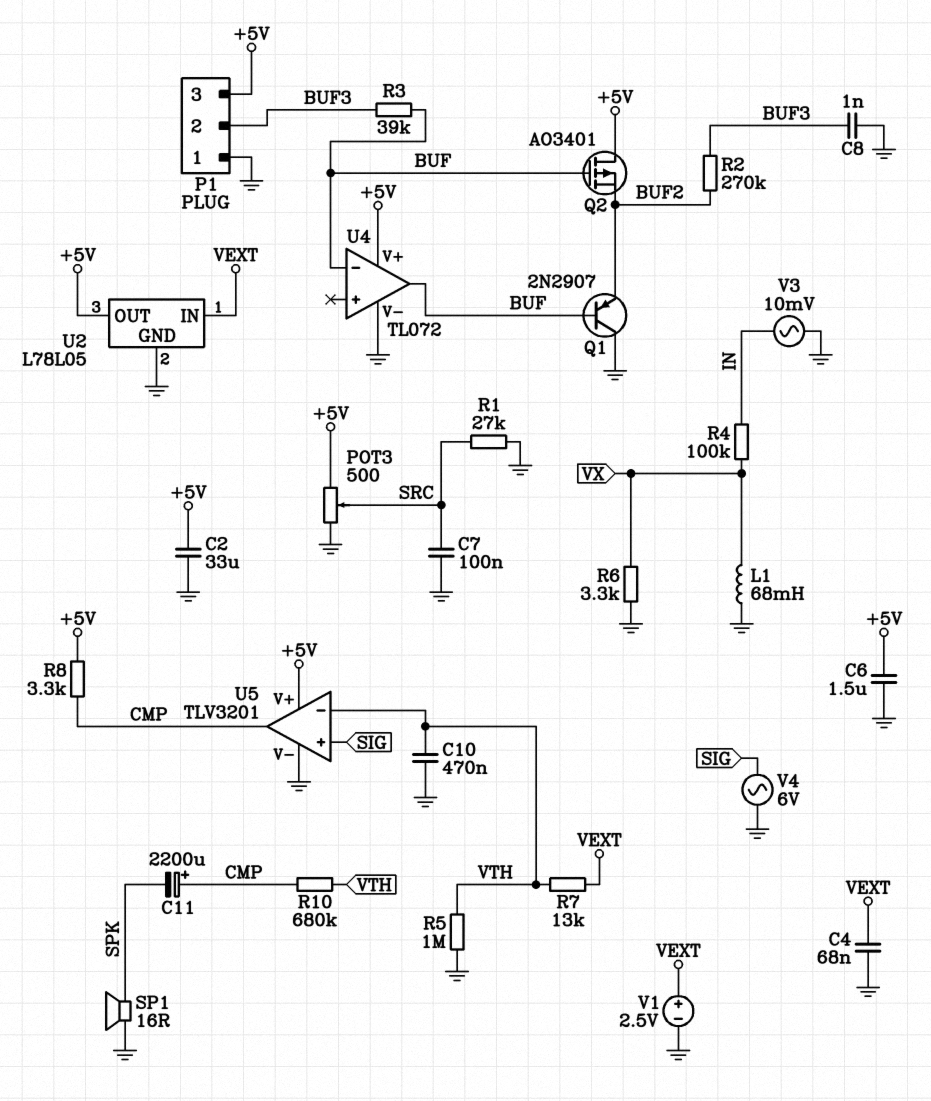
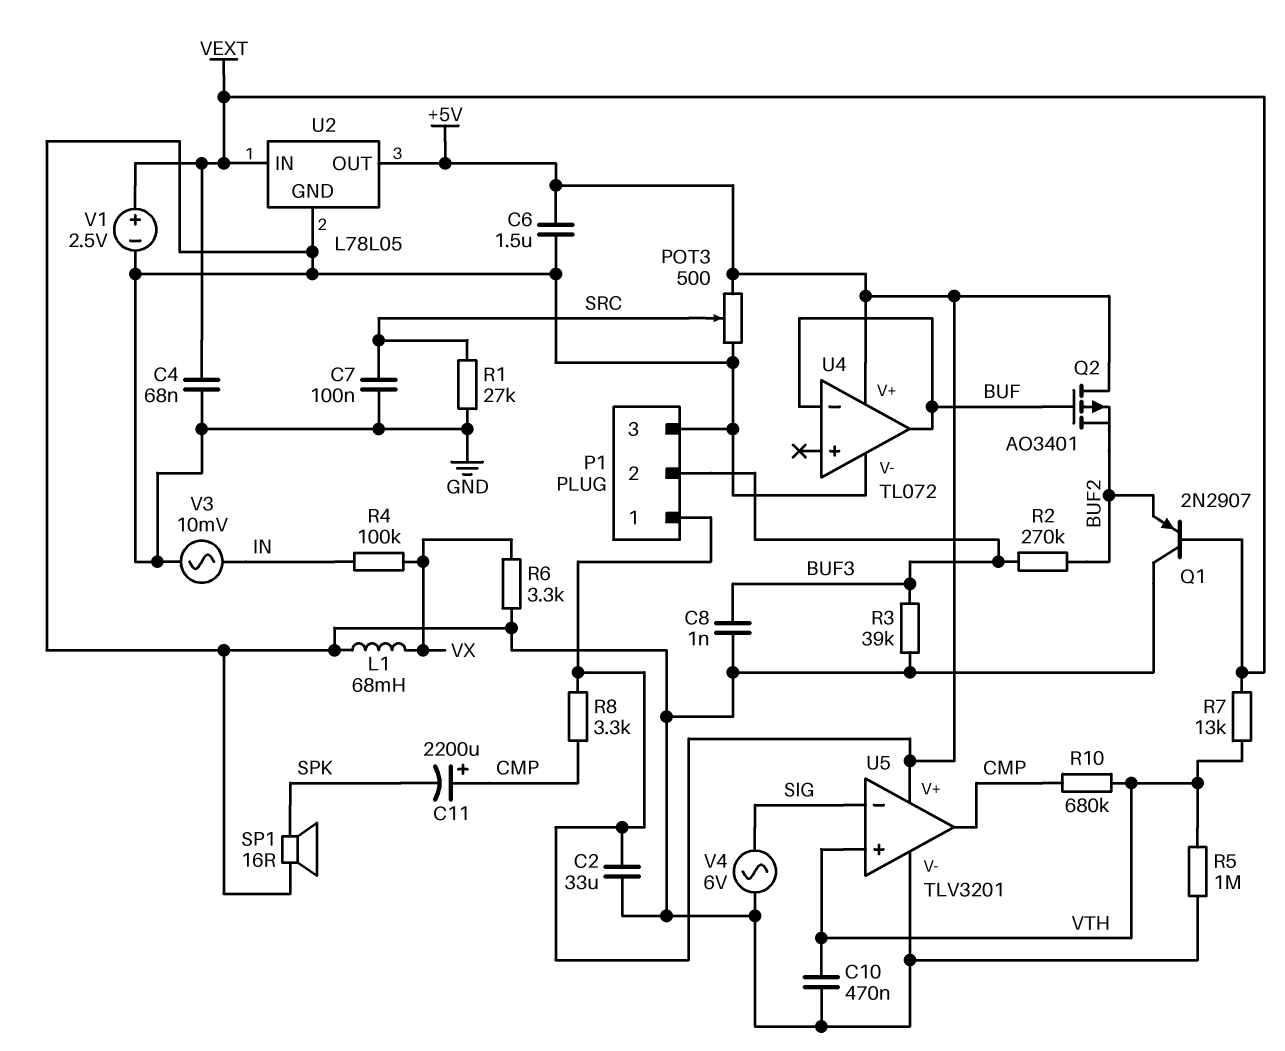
P1 pin 1: GND -> +5V
P1 pin 3: +5V -> GND
Q1: PNP 2N2907 (B BUF, C GND, E BUF2) -> PNP 2N2907 (B VEXT, C GND, E BUF2)
R3: 39k (BUF, BUF3) -> 39k (BUF3, GND)
U5 pin in+: SIG -> VTH
U5 pin in-: VTH -> SIG

